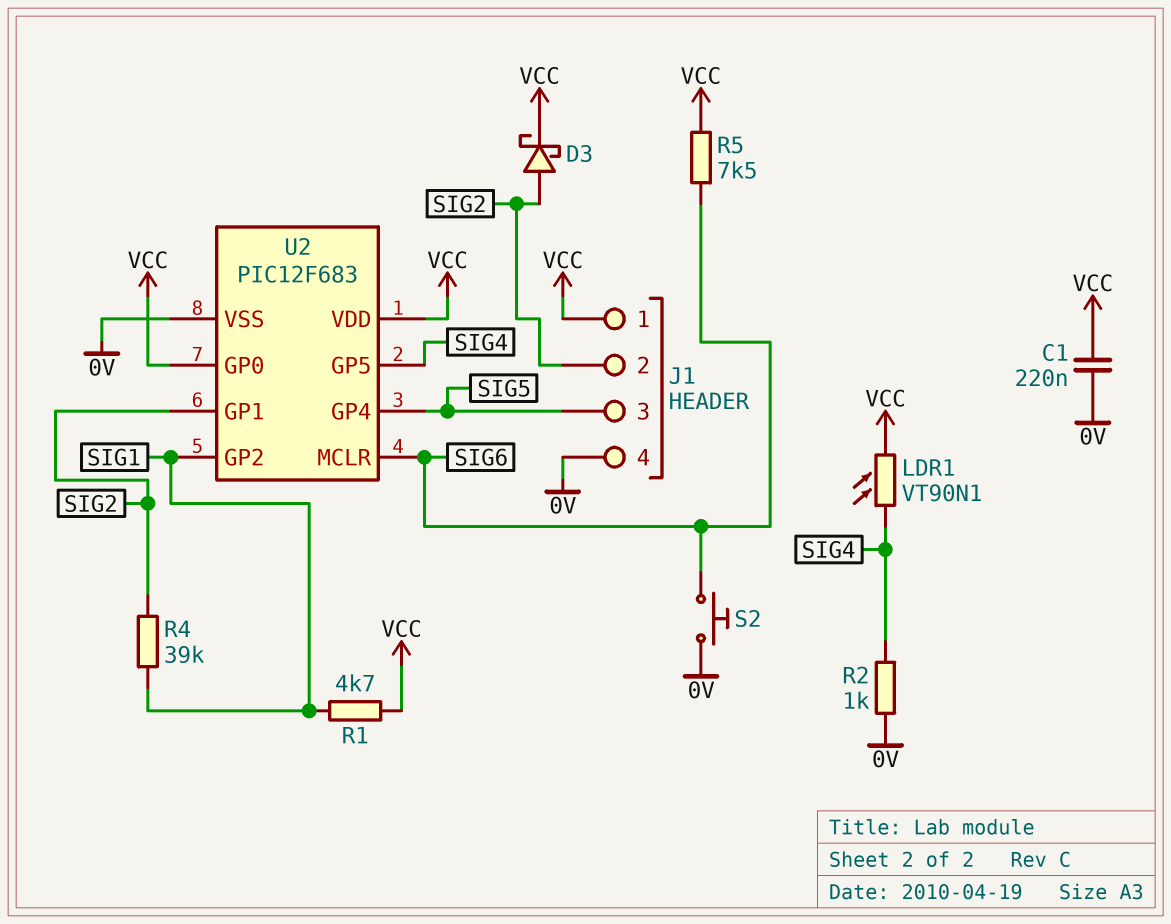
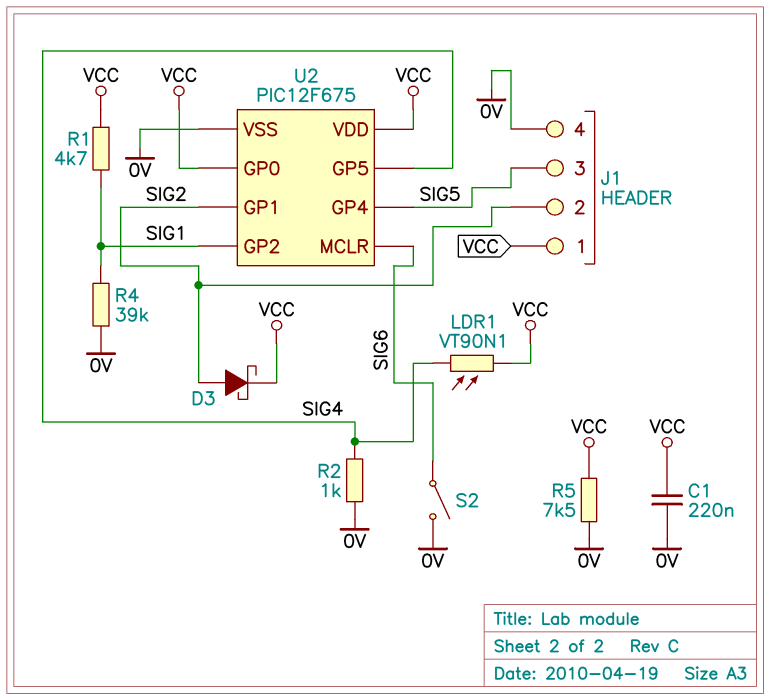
R4: 39k (SIG1, SIG2) -> 39k (0V, SIG1)
R5: 7.5k (SIG6, VCC) -> 7.5k (0V, VCC)
S2: button (0V, SIG6) -> switch (0V, SIG6)
U2: PIC12F683 -> PIC12F675

